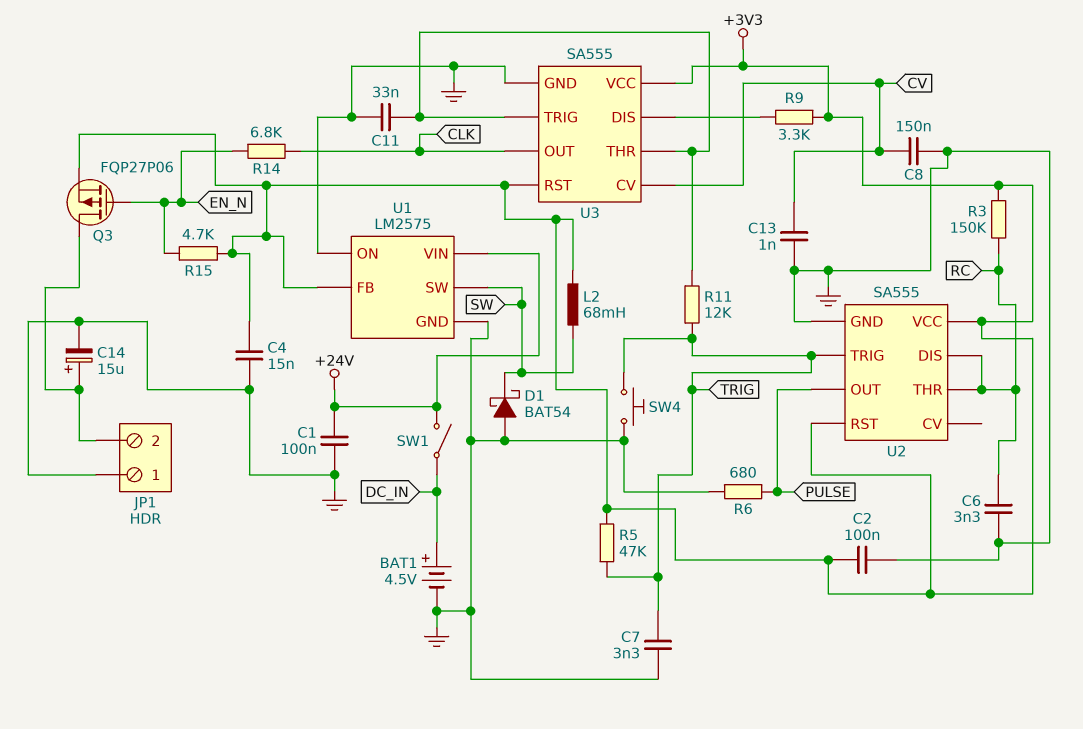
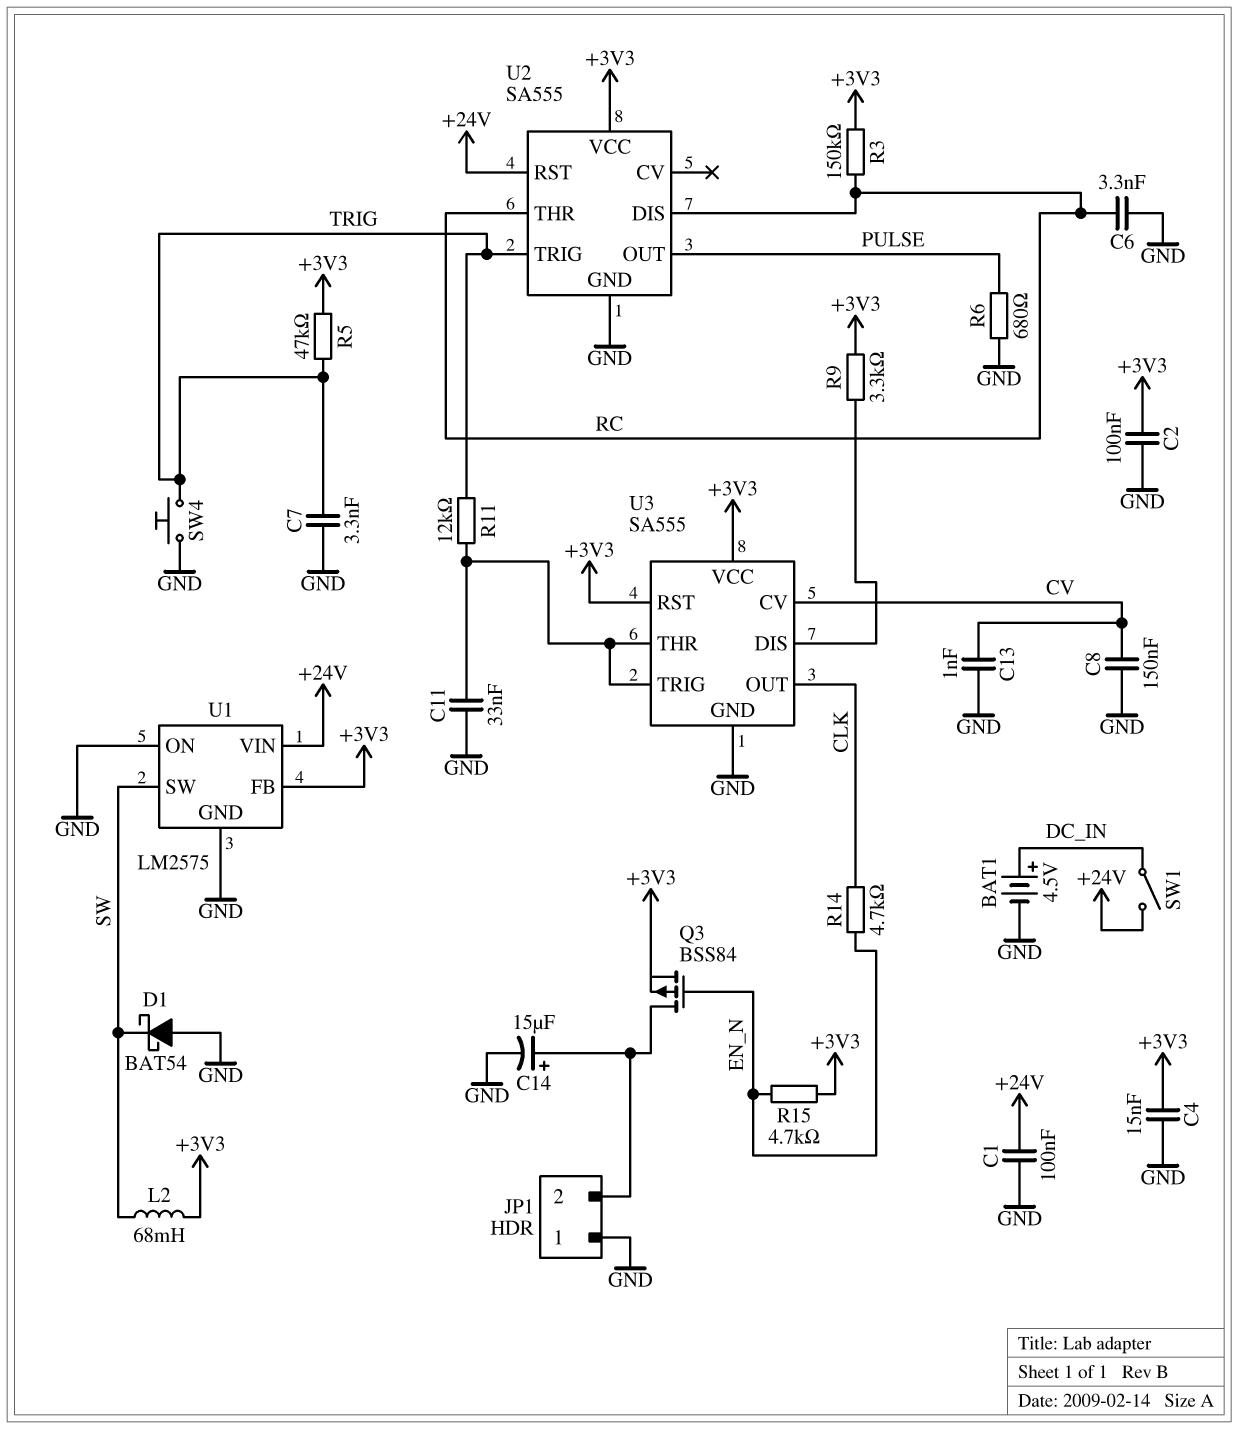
Q3: PMOS FQP27P06 (G EN_N, D JP1/2, S +3V3) -> PMOS BSS84 (G EN_N, D JP1/2, S +3V3)
R14: 6.8k (CLK, EN_N) -> 4.7k (CLK, EN_N)
U2 pin RST: +3V3 -> +24V

